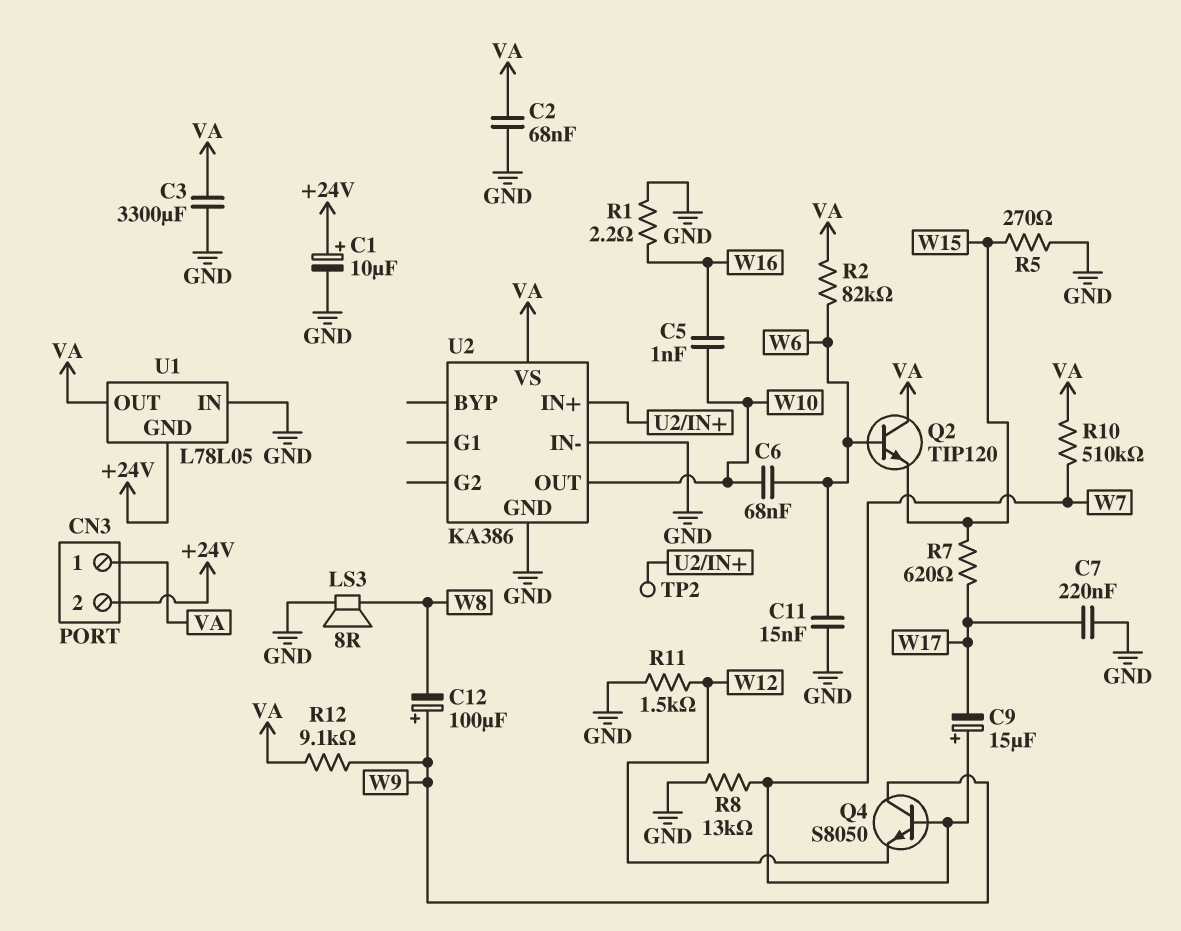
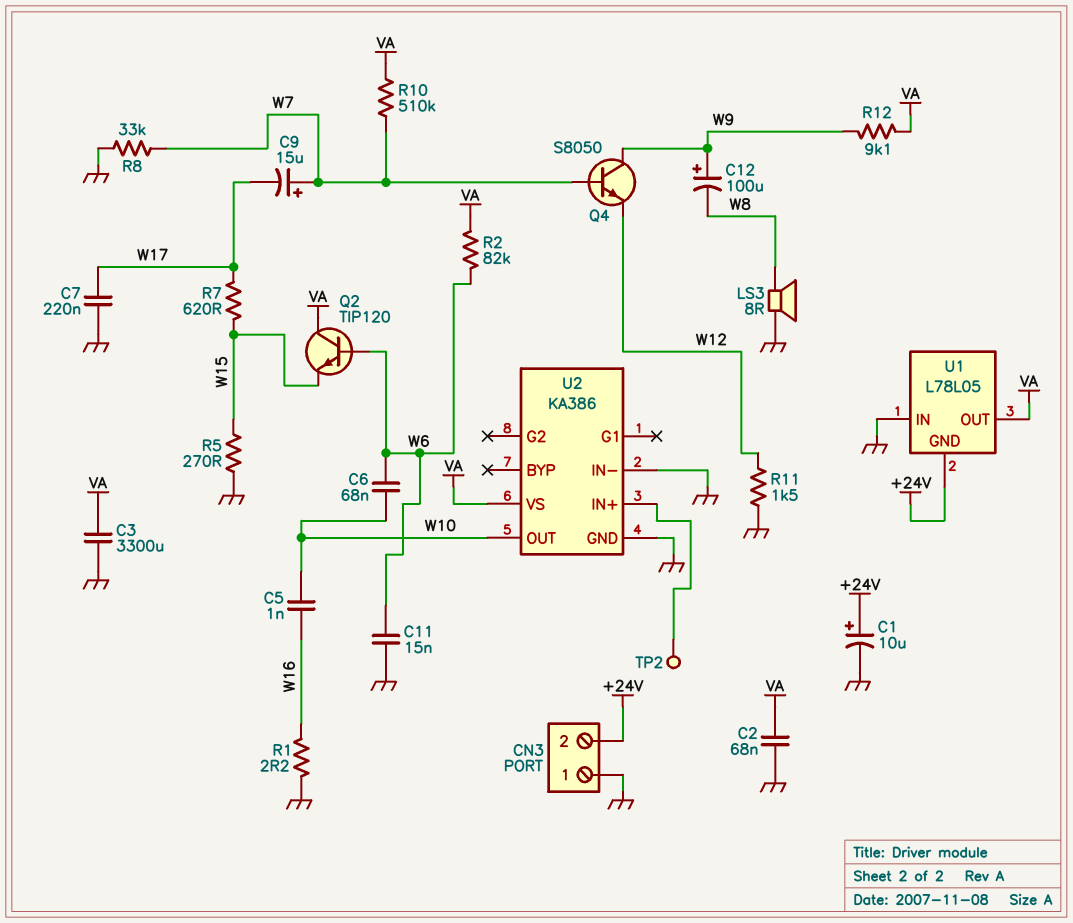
CN3 pin 1: VA -> GND
R8: 13k (GND, W7) -> 33k (GND, W7)

